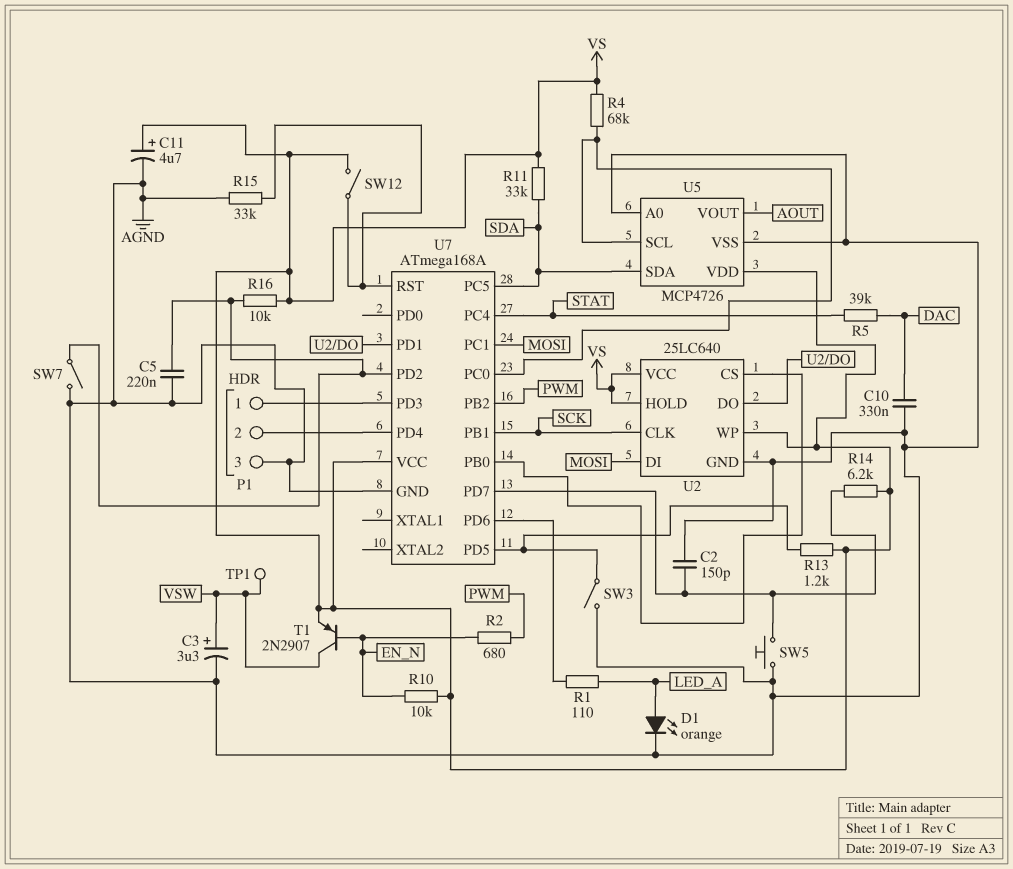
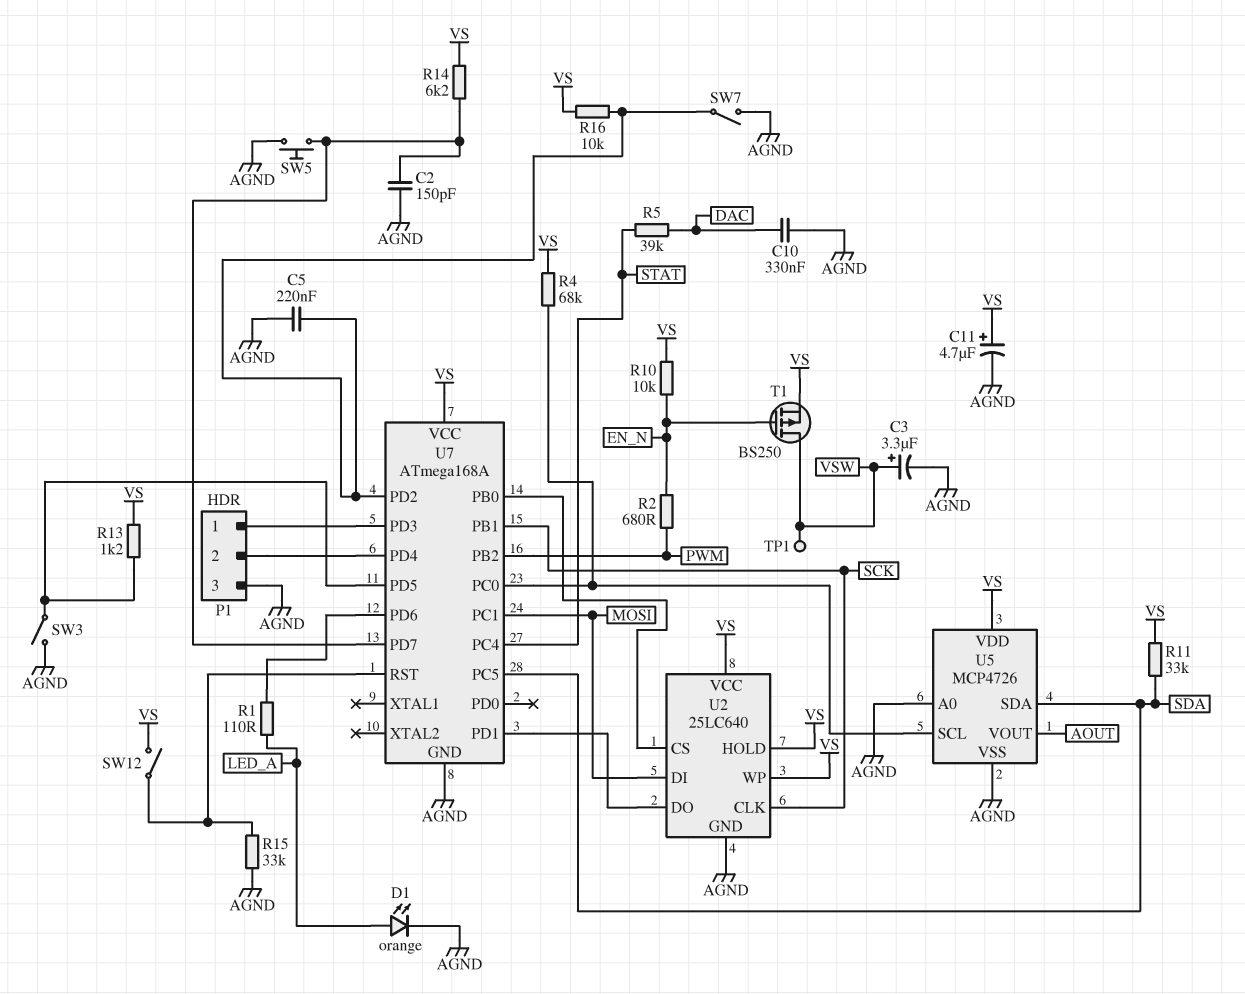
T1: PNP 2N2907 (B EN_N, C VSW, E VS) -> PMOS BS250 (G EN_N, D VSW, S VS)

